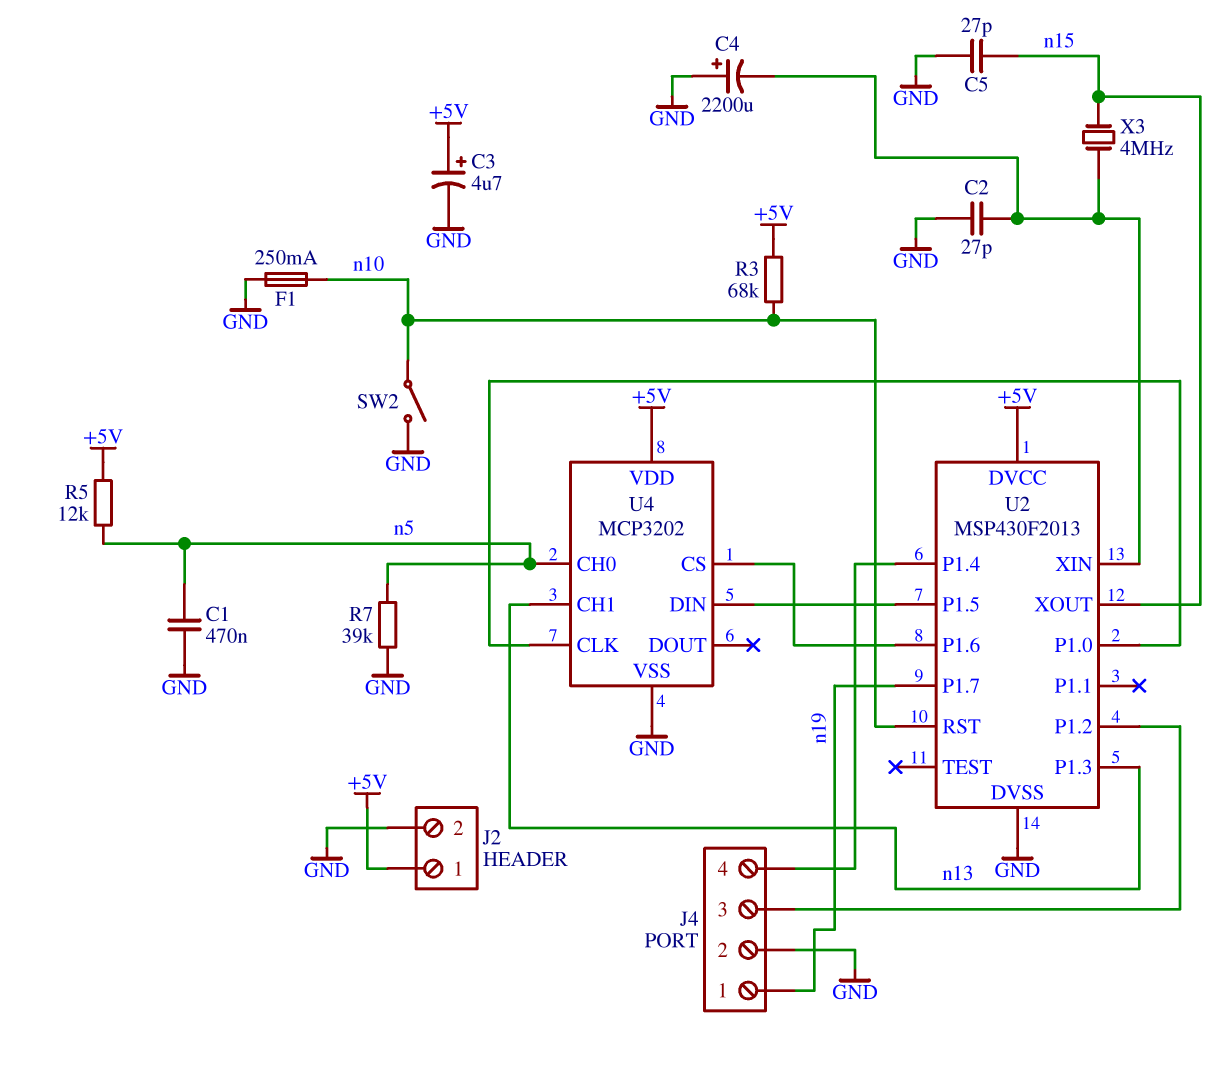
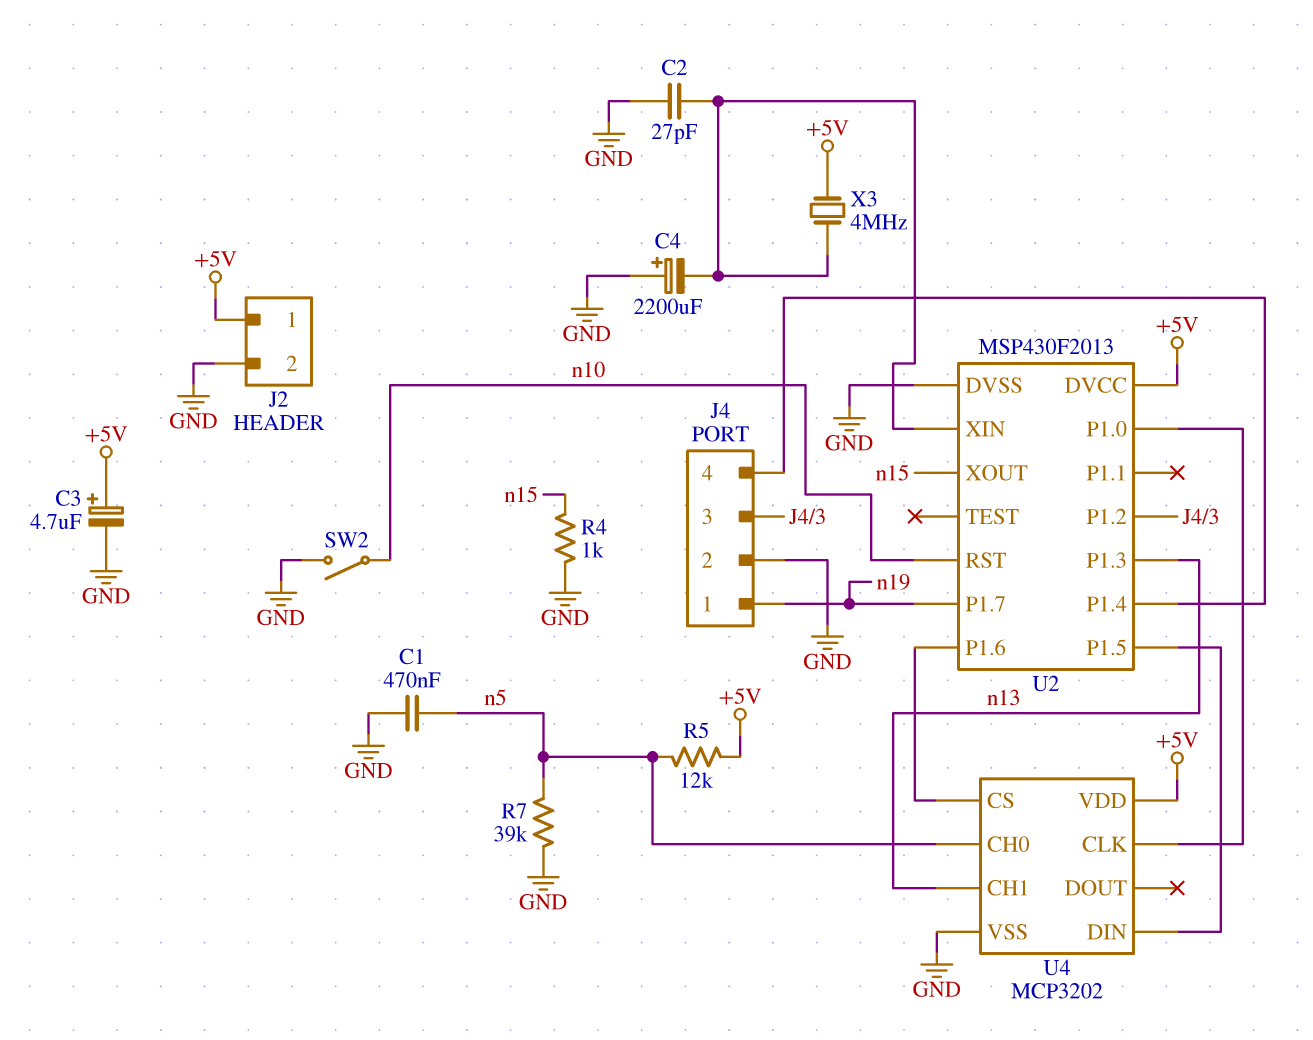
C5: 27pF (GND, n15) -> none
F1: 250mA (GND, n10) -> none
R3: 68k (+5V, n10) -> none
R4: none -> 1k (GND, n15)
X3: 4MHz (U2/XIN, n15) -> 4MHz (+5V, U2/XIN)

